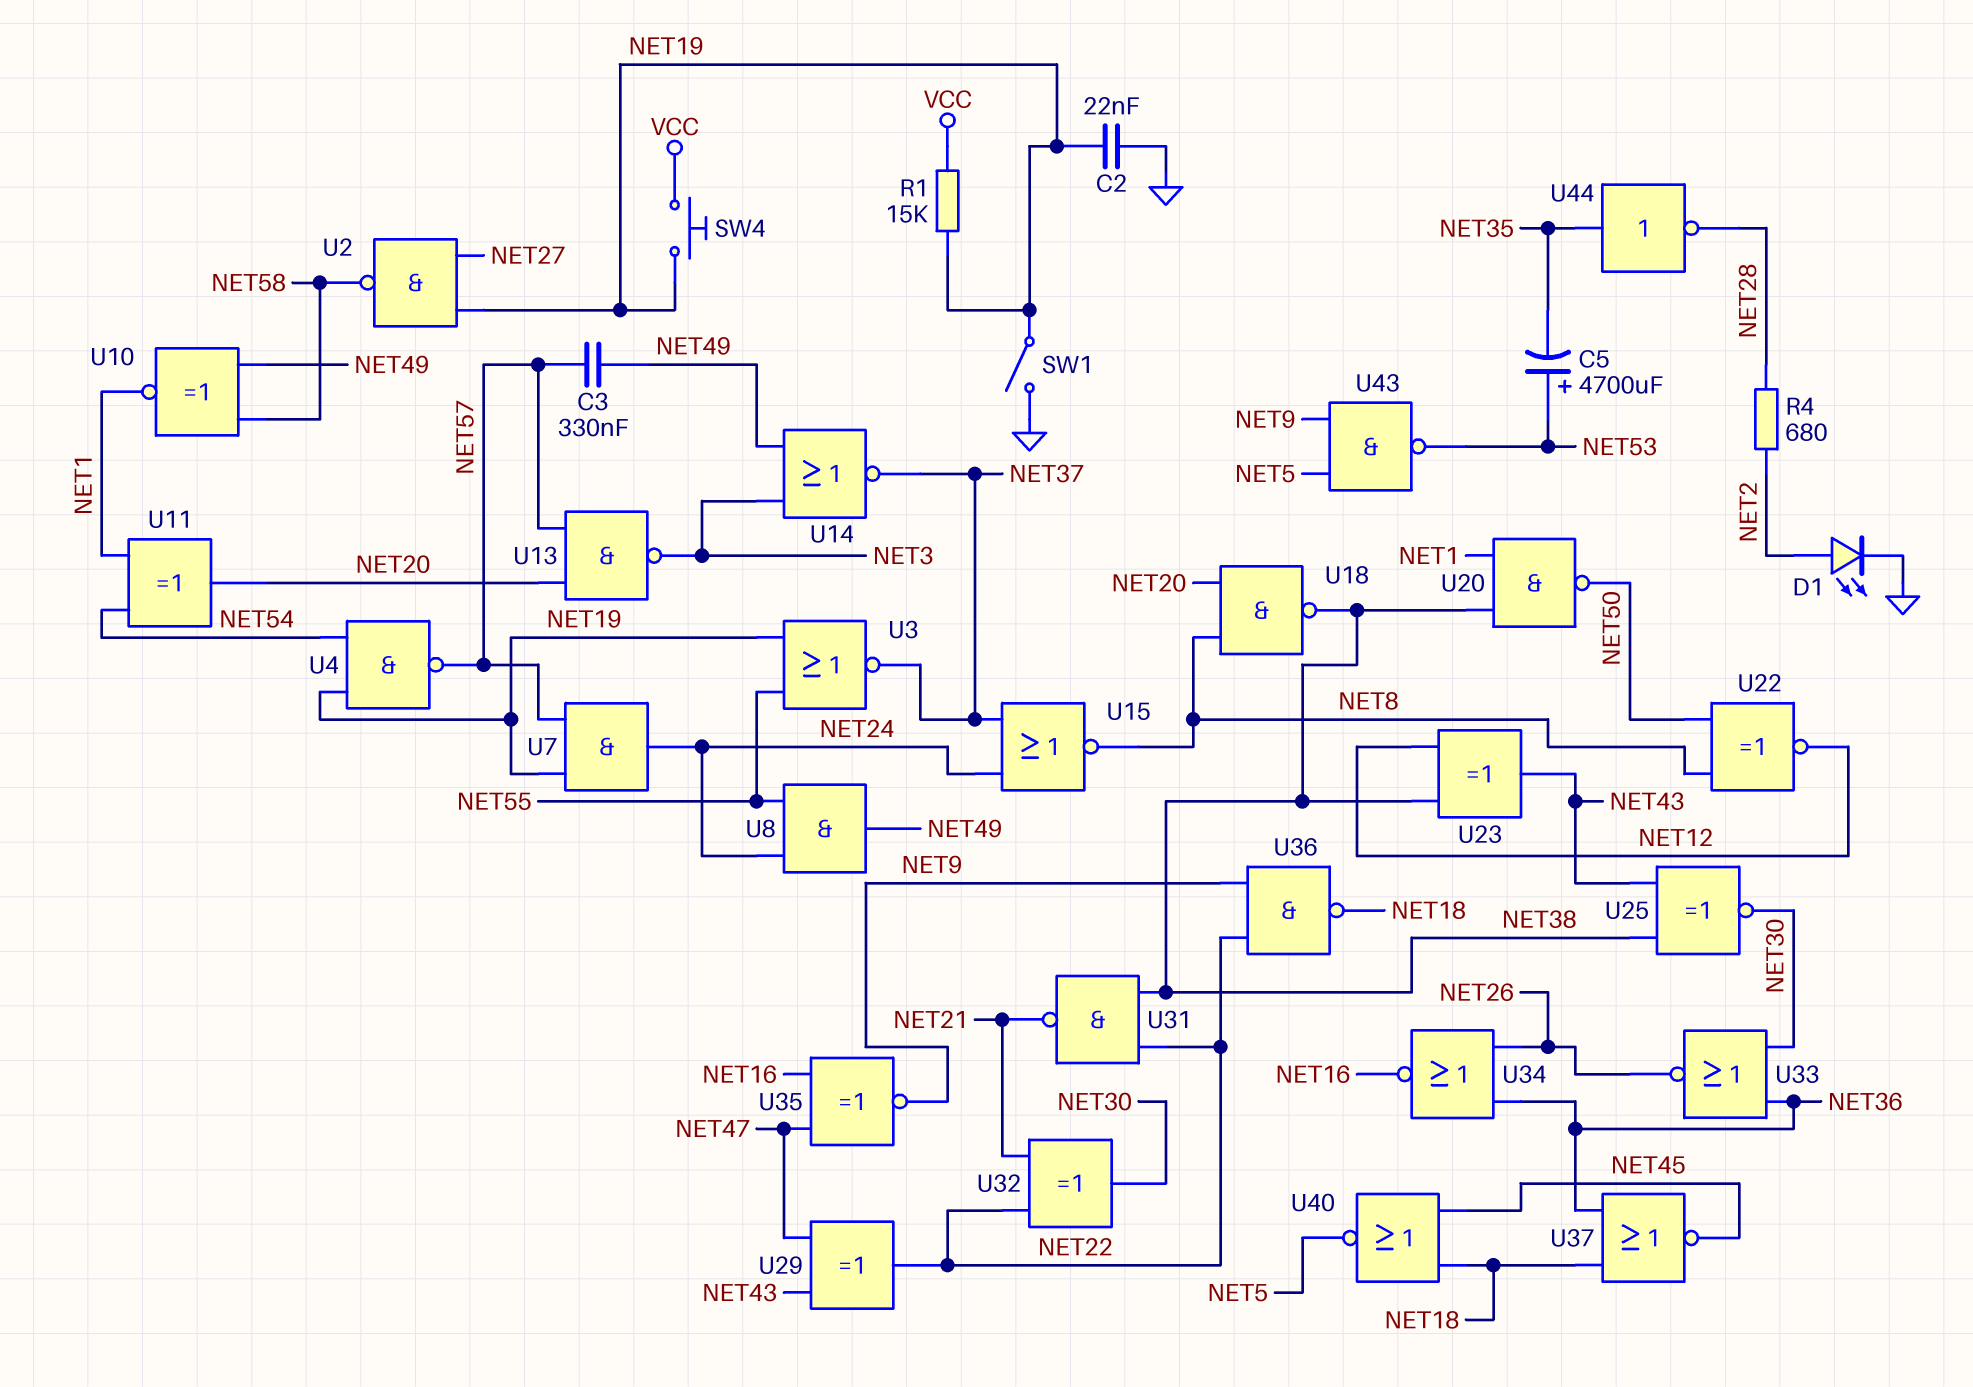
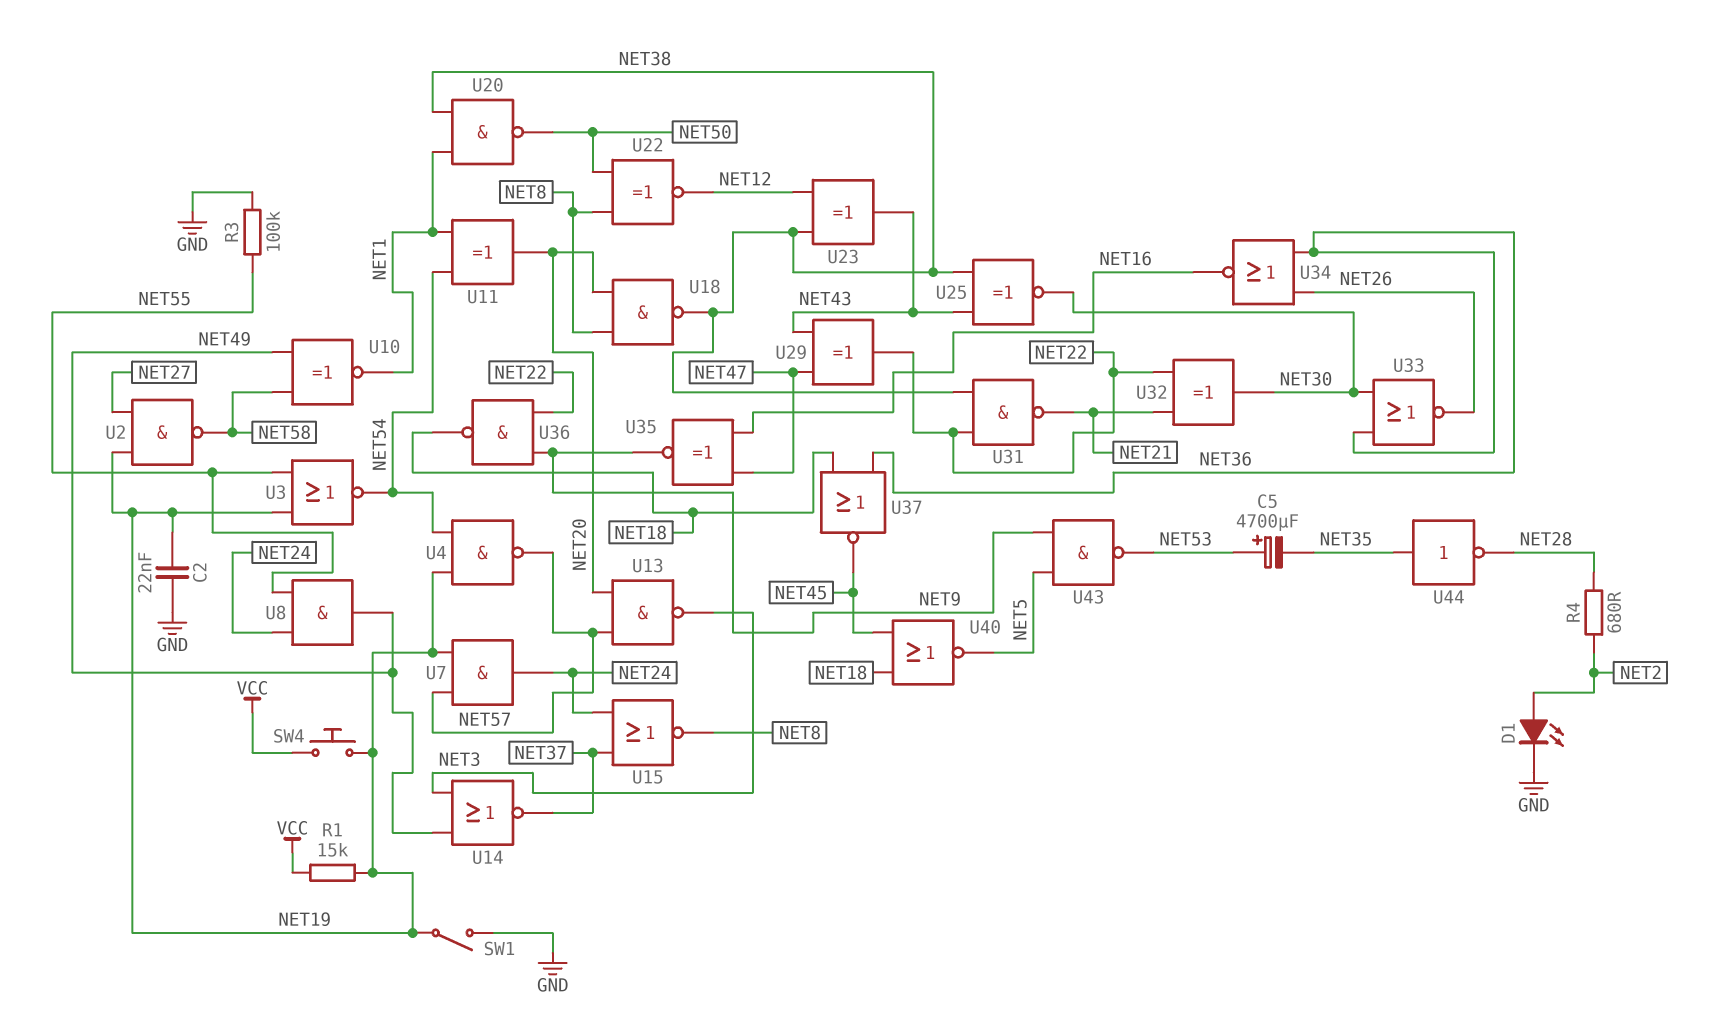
C3: 330nF (NET49, NET57) -> none
R3: none -> 100k (GND, NET55)
U3: NOR (in NET19, in NET55, out NET37) -> NOR (in NET19, in NET55, out NET54)

